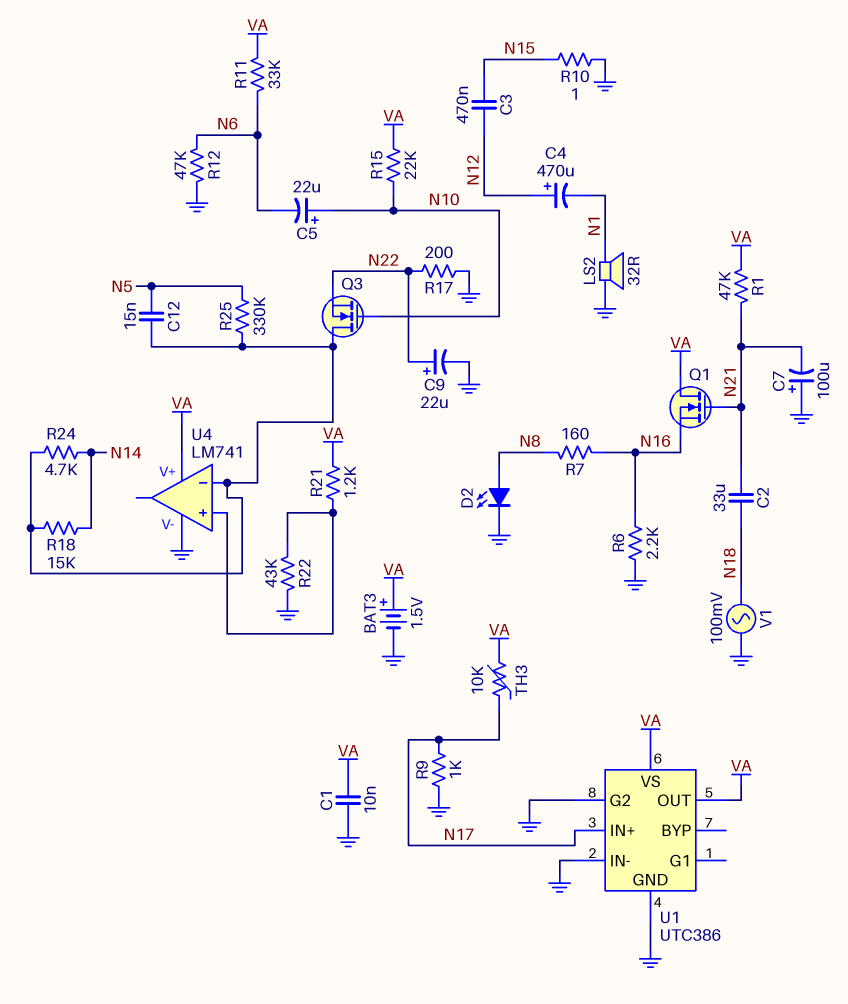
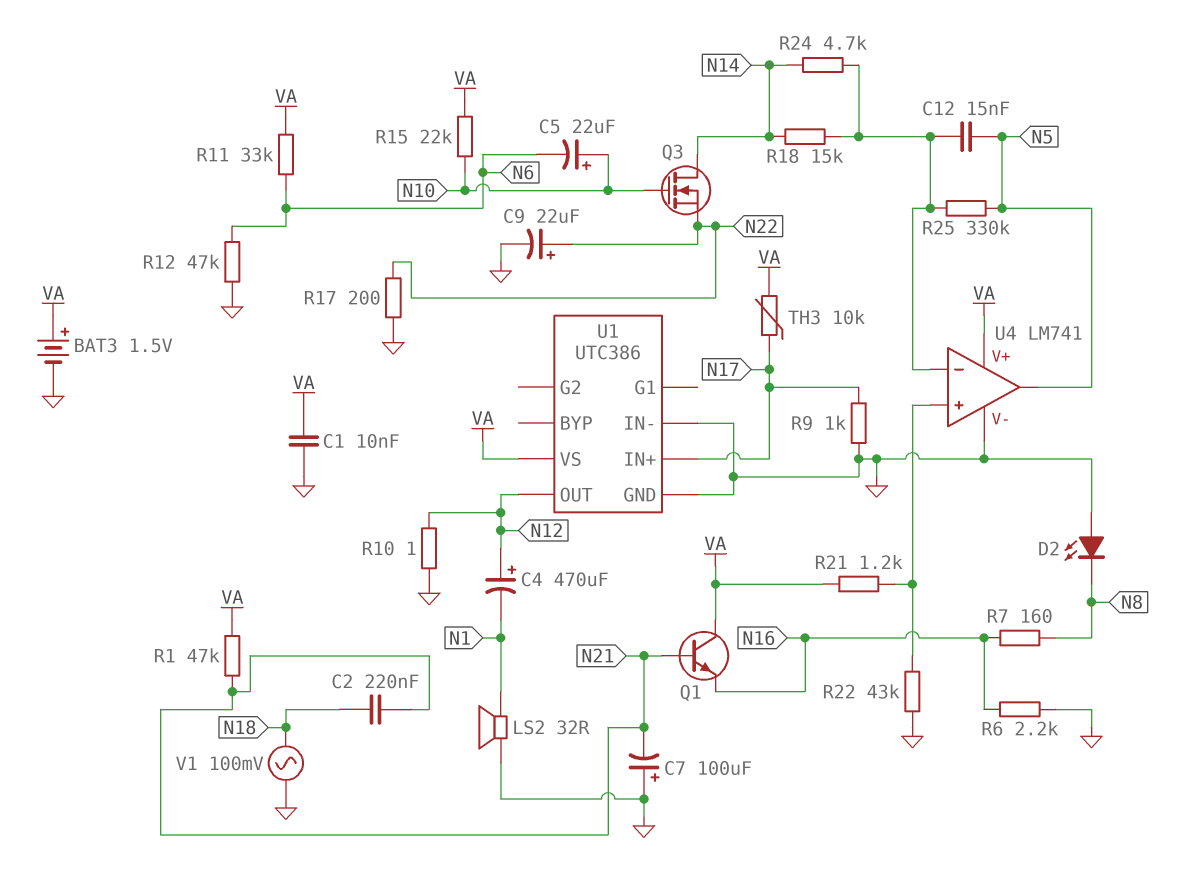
C2: 33uF (N18, N21) -> 220nF (N18, N21)
C3: 470nF (N12, N15) -> none
D2: LED (A N8, K GND) -> LED (A GND, K N8)
Q1: NMOS (G N21, D VA, S N16) -> NPN (B N21, C VA, E N16)
Q3: NMOS (G N10, D U4/in-, S N22) -> NMOS (G N10, D N14, S N22)
R10: 1 (GND, N15) -> 1 (GND, N12)
U1 pin G2: GND -> none
U1 pin OUT: VA -> N12
U4 pin out: none -> N5

